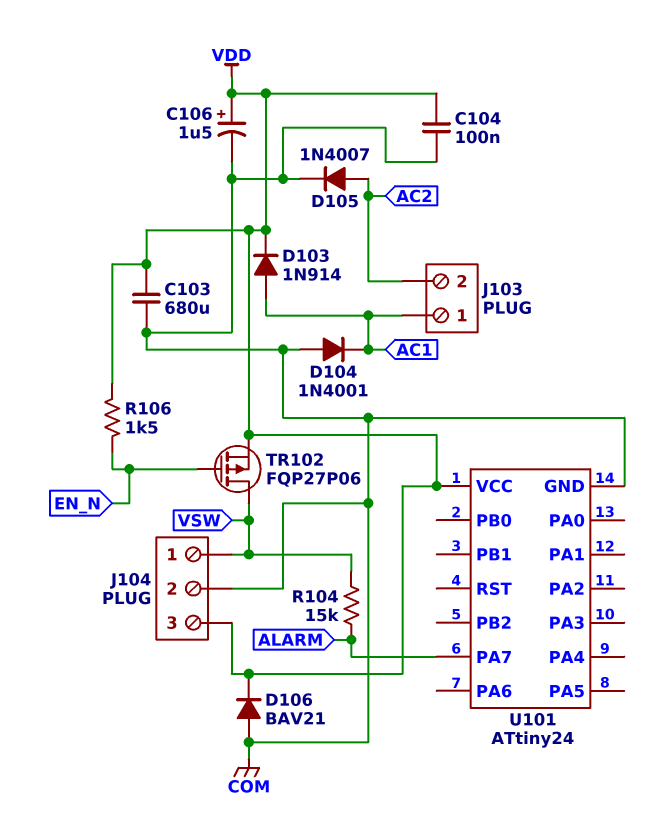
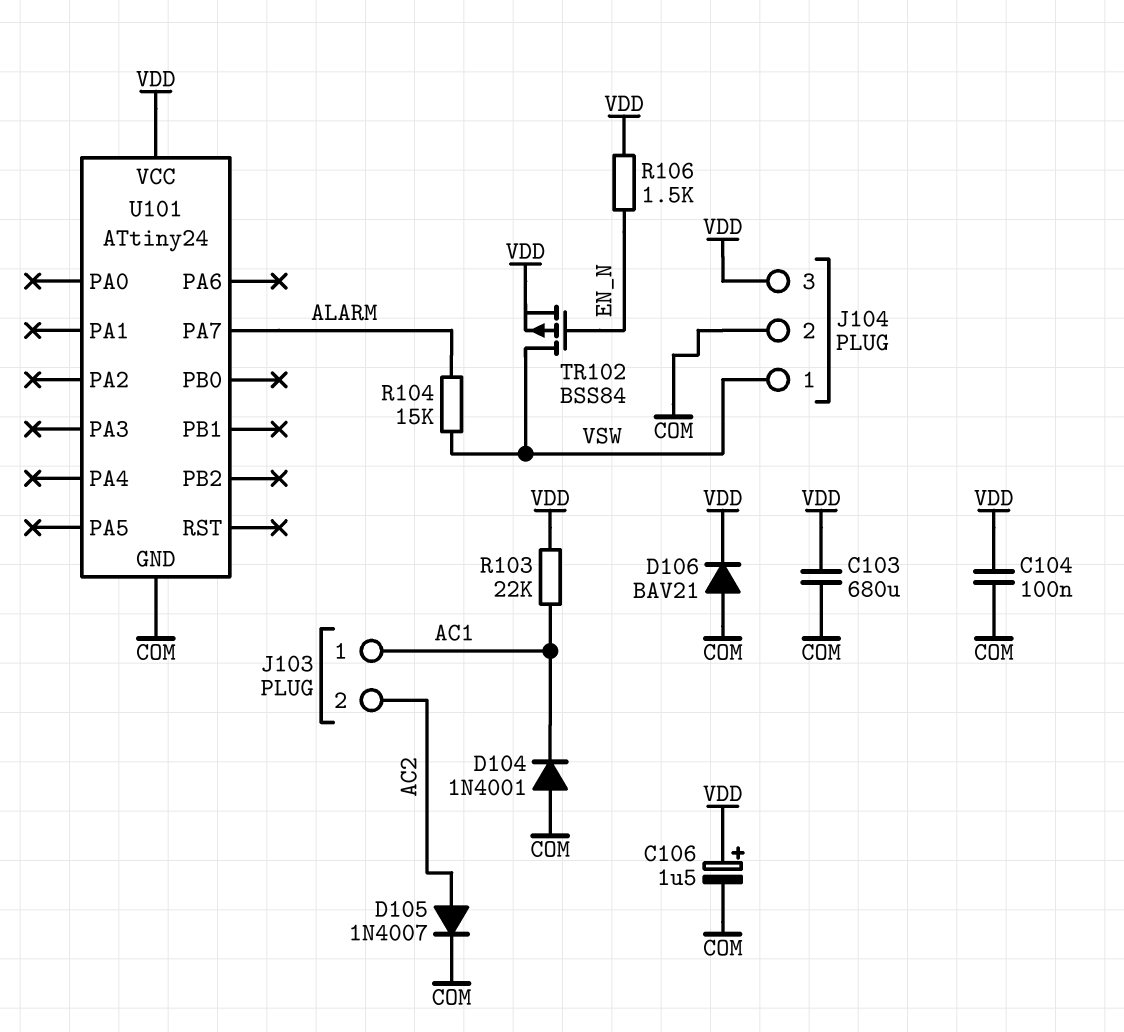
D103: diode 1N914 (A AC1, K VDD) -> none
R103: none -> 22k (AC1, VDD)
TR102: PMOS FQP27P06 (G EN_N, D VSW, S VDD) -> PMOS BSS84 (G EN_N, D VSW, S VDD)

